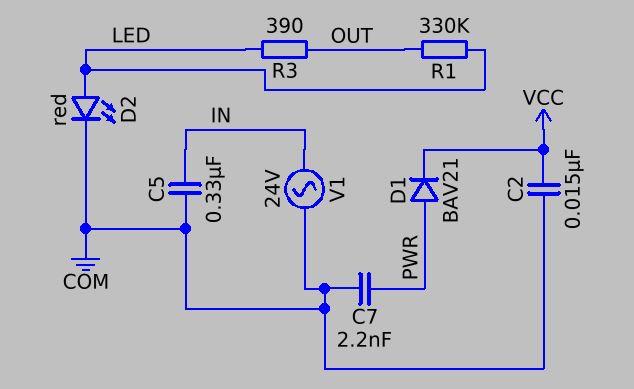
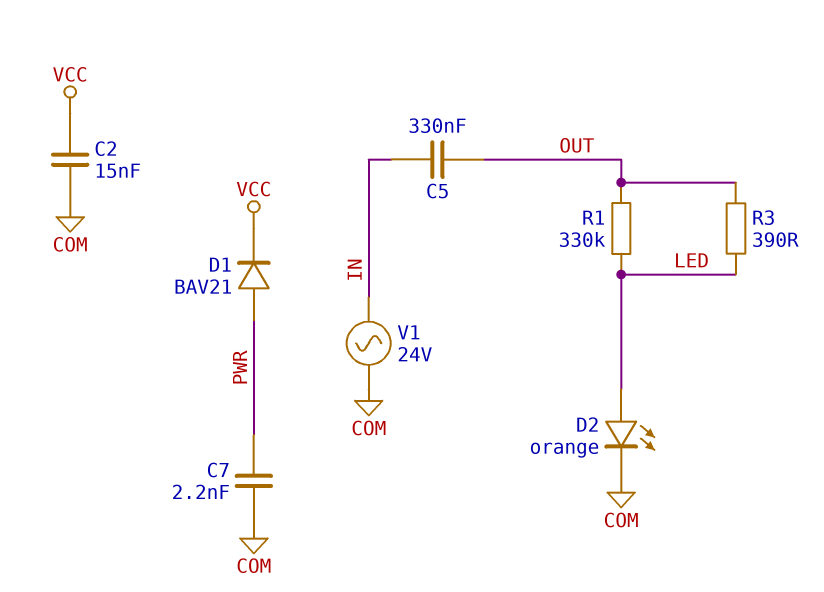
C5: 330nF (COM, IN) -> 330nF (IN, OUT)
D2: LED red (A LED, K COM) -> LED orange (A LED, K COM)

